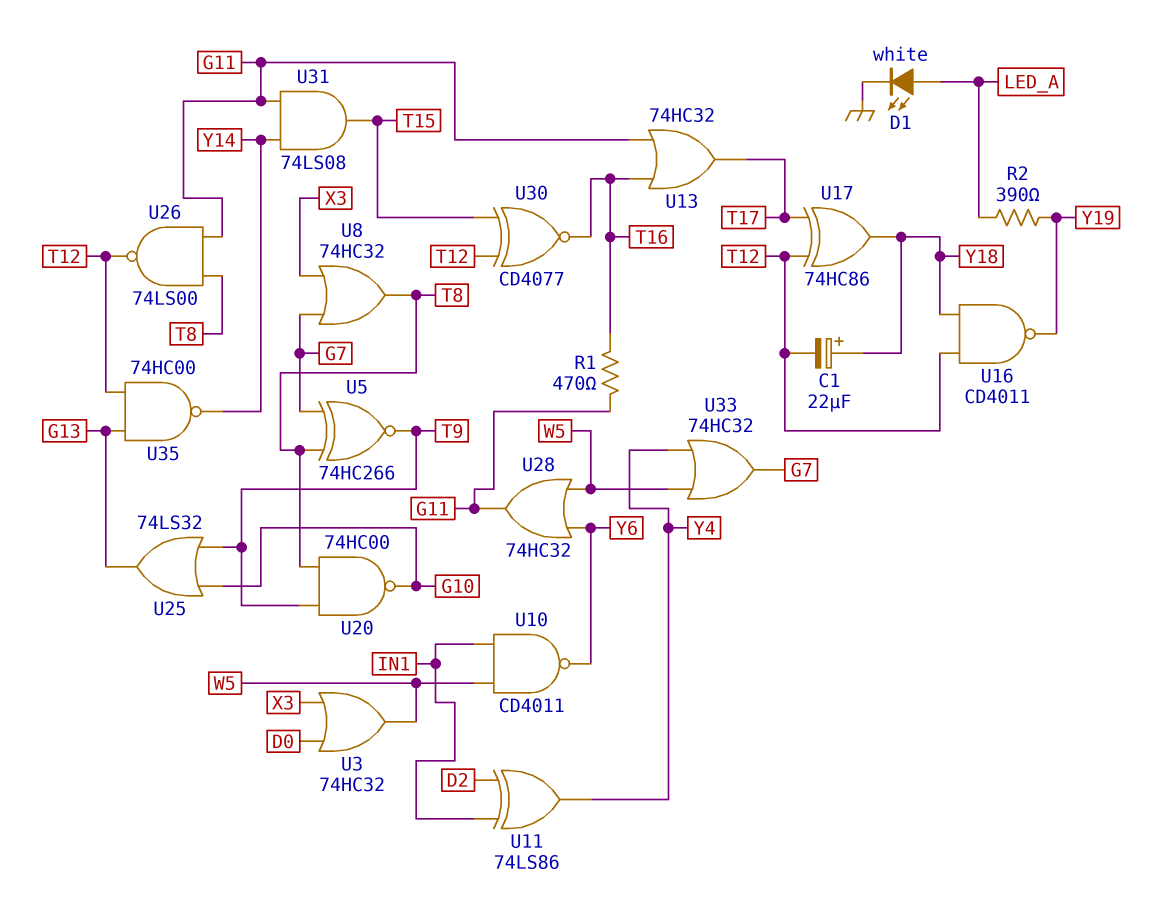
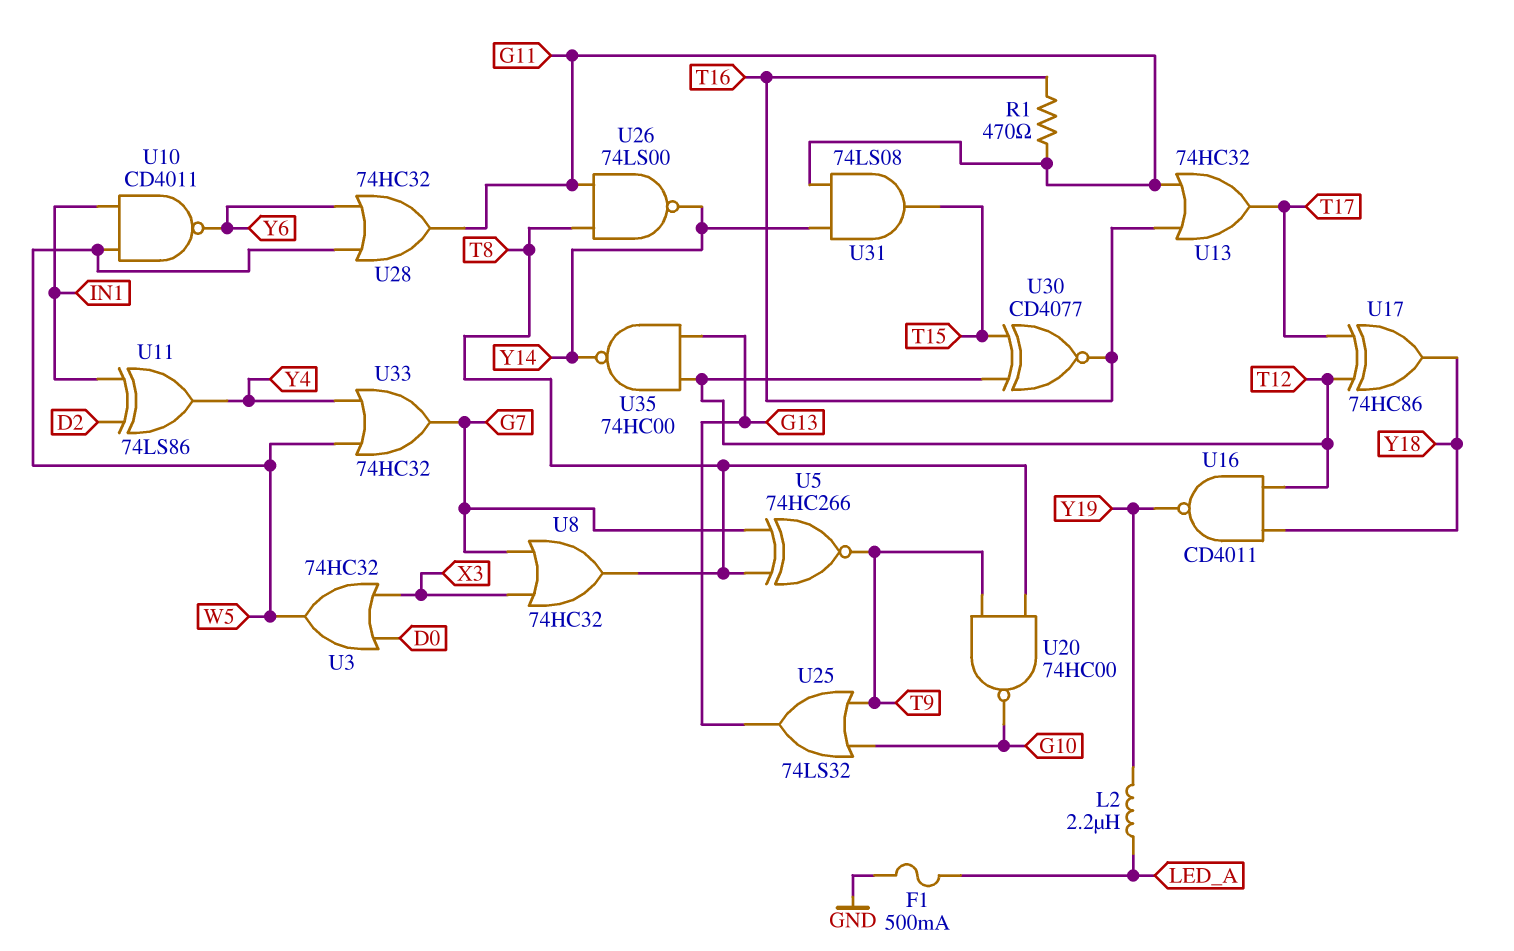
C1: 22uF (plus Y18, minus T12) -> none
D1: LED white (A LED_A, K GND) -> none
F1: none -> 500mA (GND, LED_A)
L2: none -> 2.2uH (LED_A, Y19)
R2: 390 (LED_A, Y19) -> none
U26: NAND 74LS00 (in G11, in T8, out T12) -> NAND 74LS00 (in G11, in T8, out Y14)

